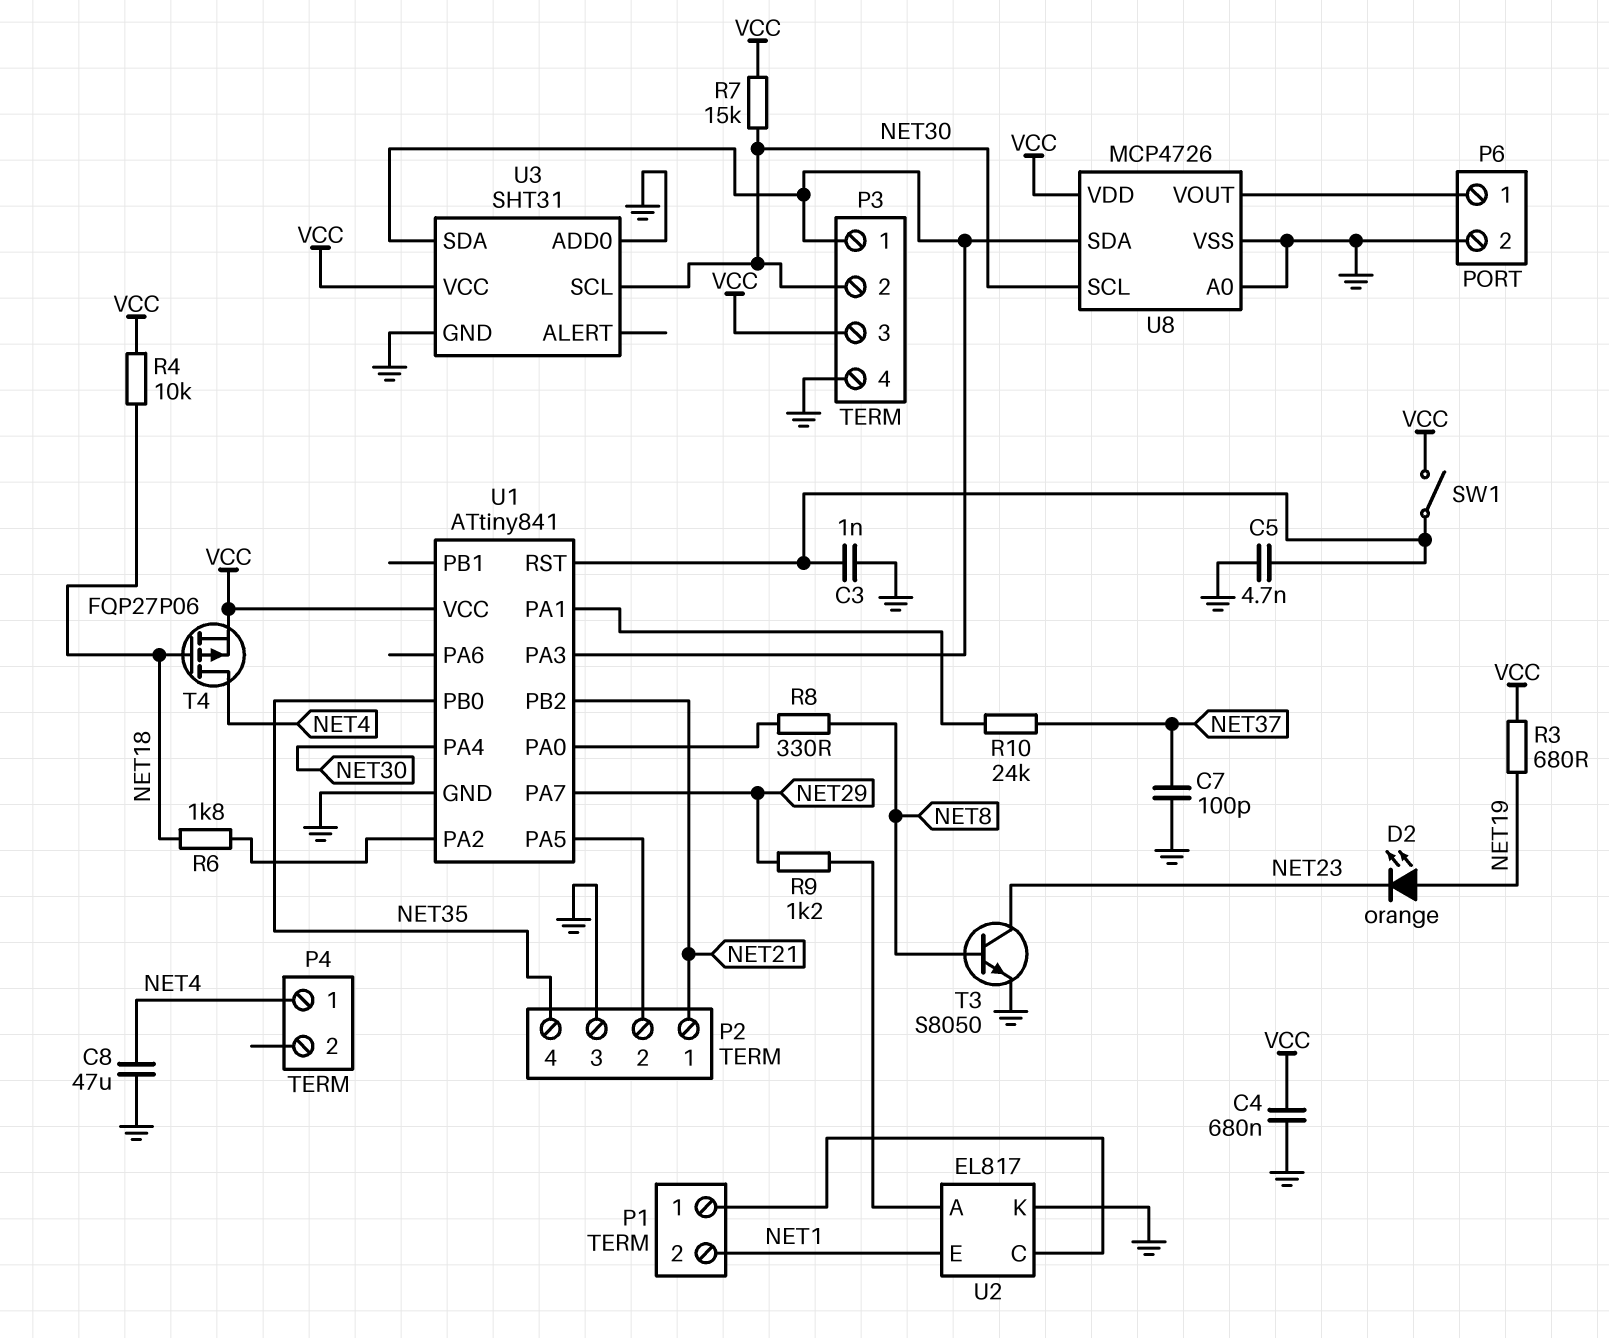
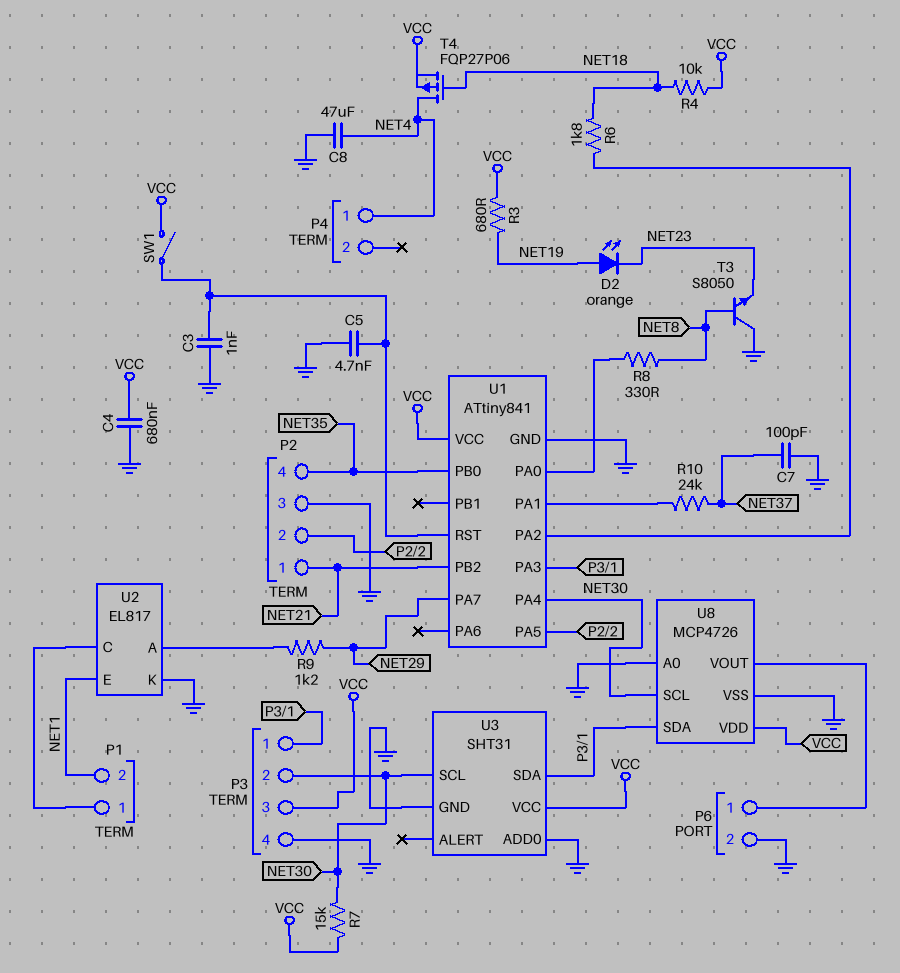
T3: NPN S8050 (B NET8, C NET23, E GND) -> NPN S8050 (B NET8, C GND, E NET23)

